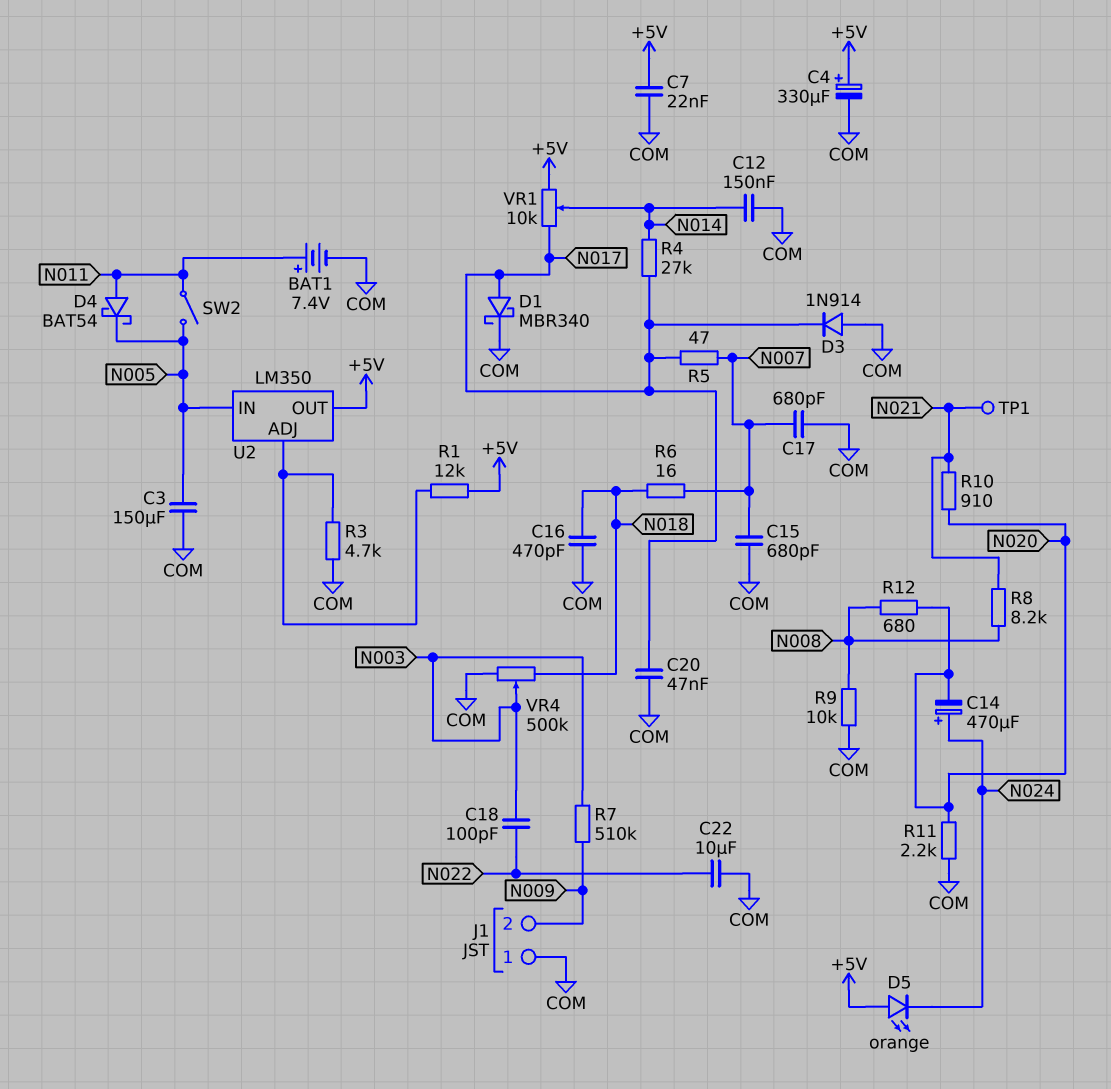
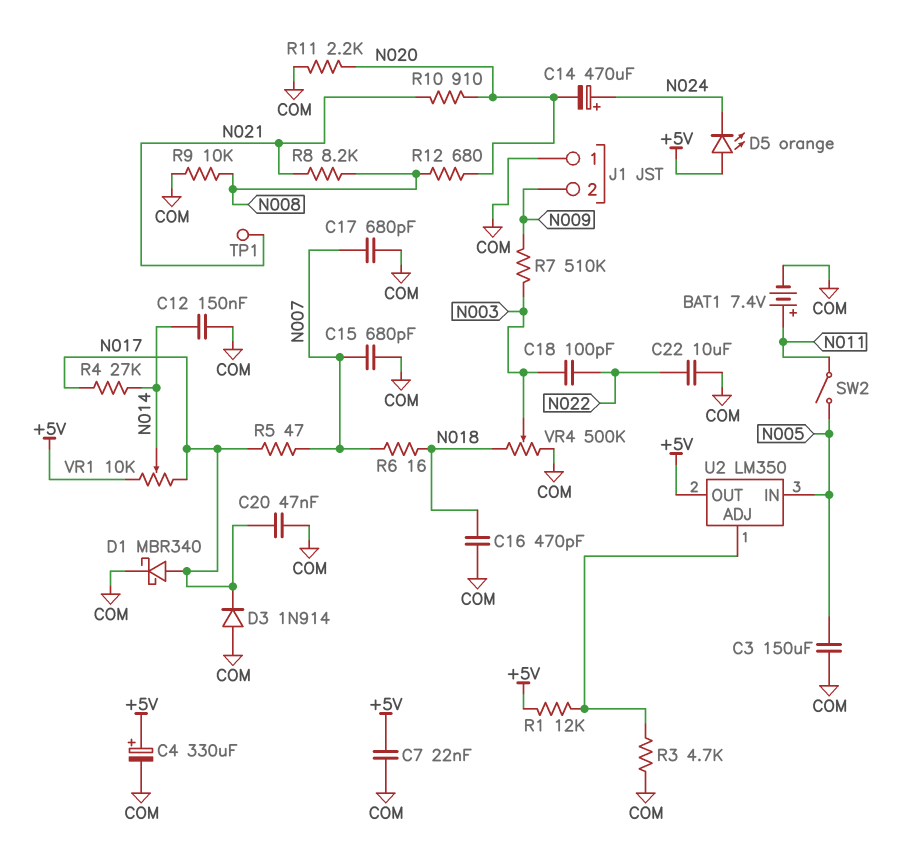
D4: schottky BAT54 (A N011, K N005) -> none

